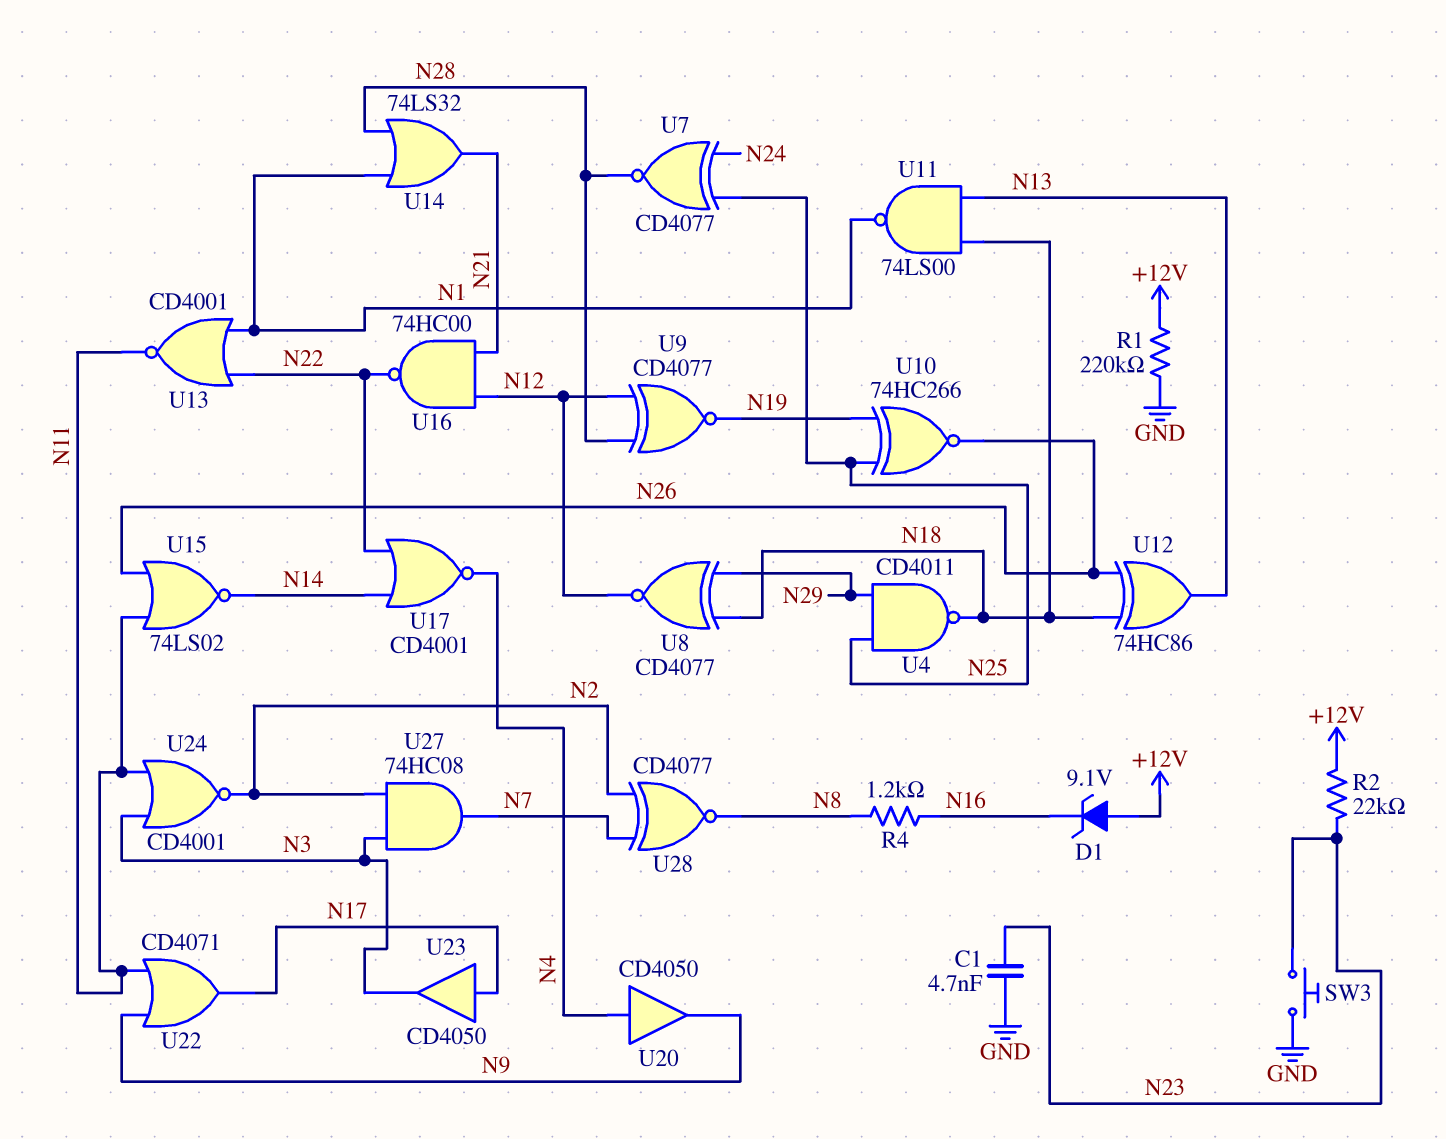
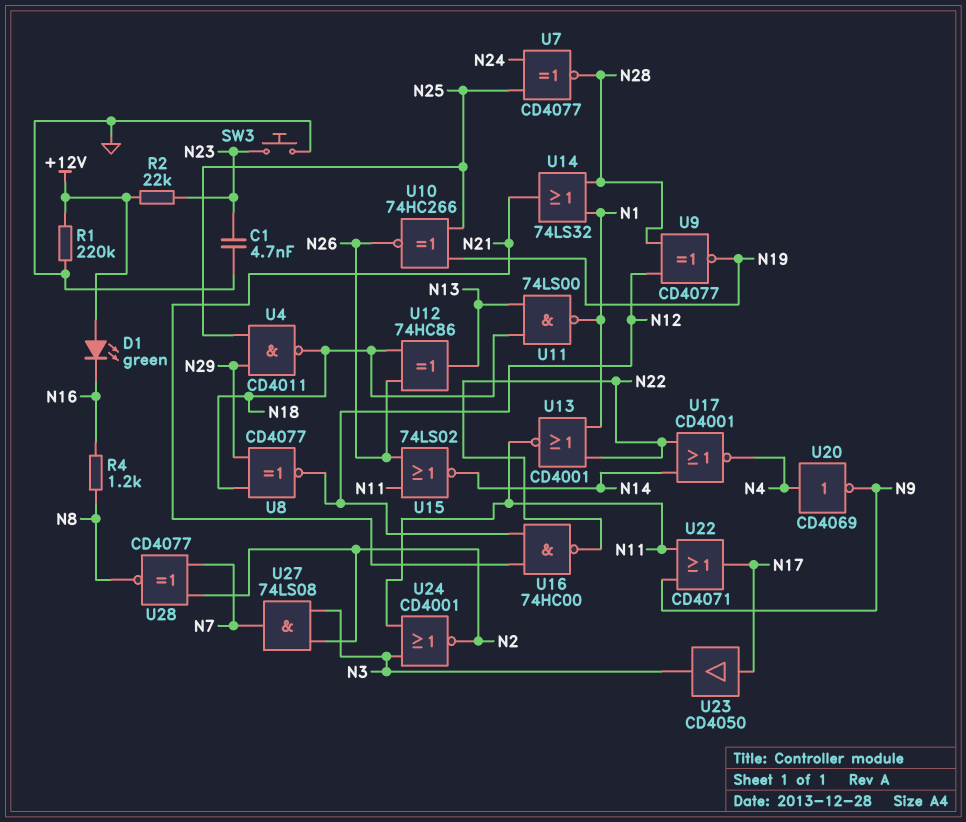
D1: zener 9.1V (A +12V, K N16) -> LED green (A +12V, K N16)
U20: buffer CD4050 (in N4, out N9) -> NOT CD4069 (in N4, out N9)
U27: AND 74HC08 (in N2, in N3, out N7) -> AND 74LS08 (in N2, in N3, out N7)

